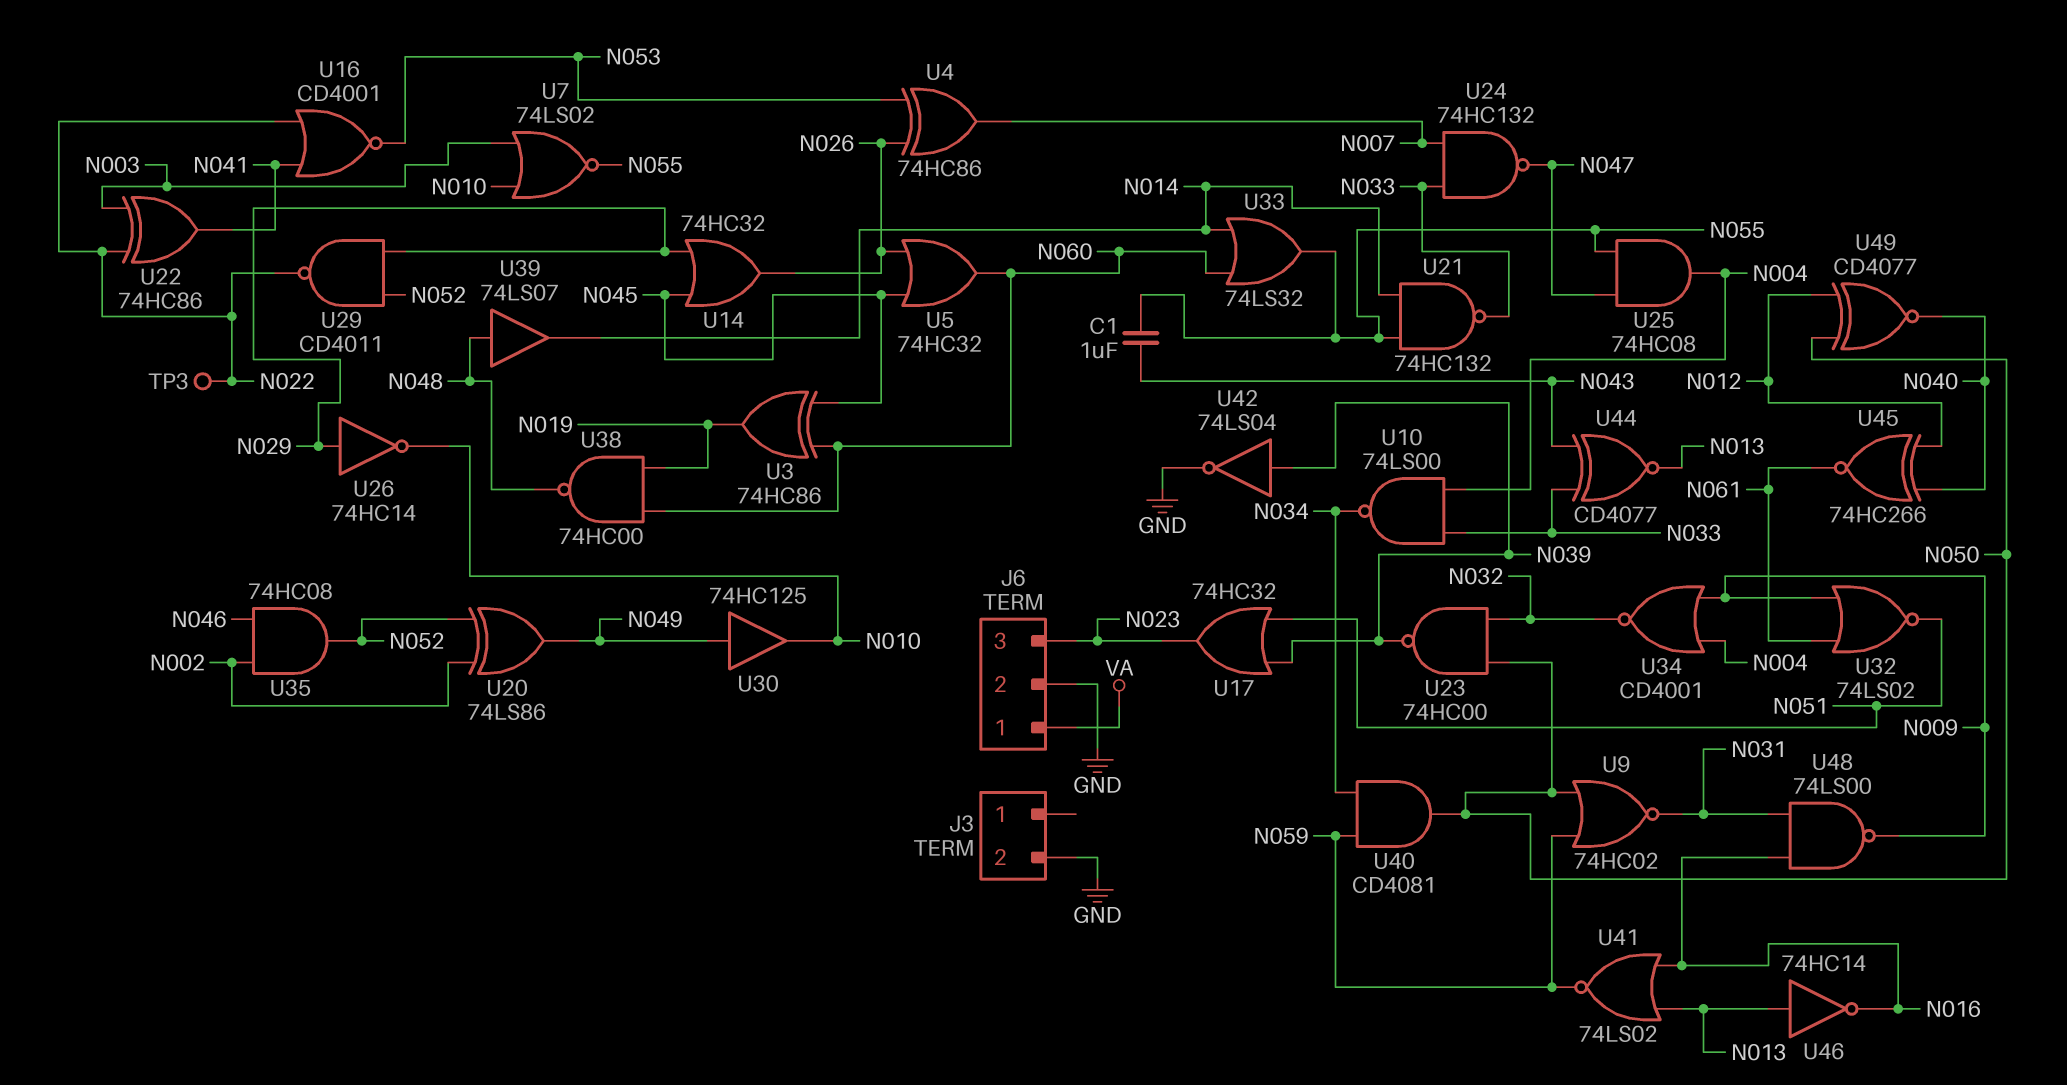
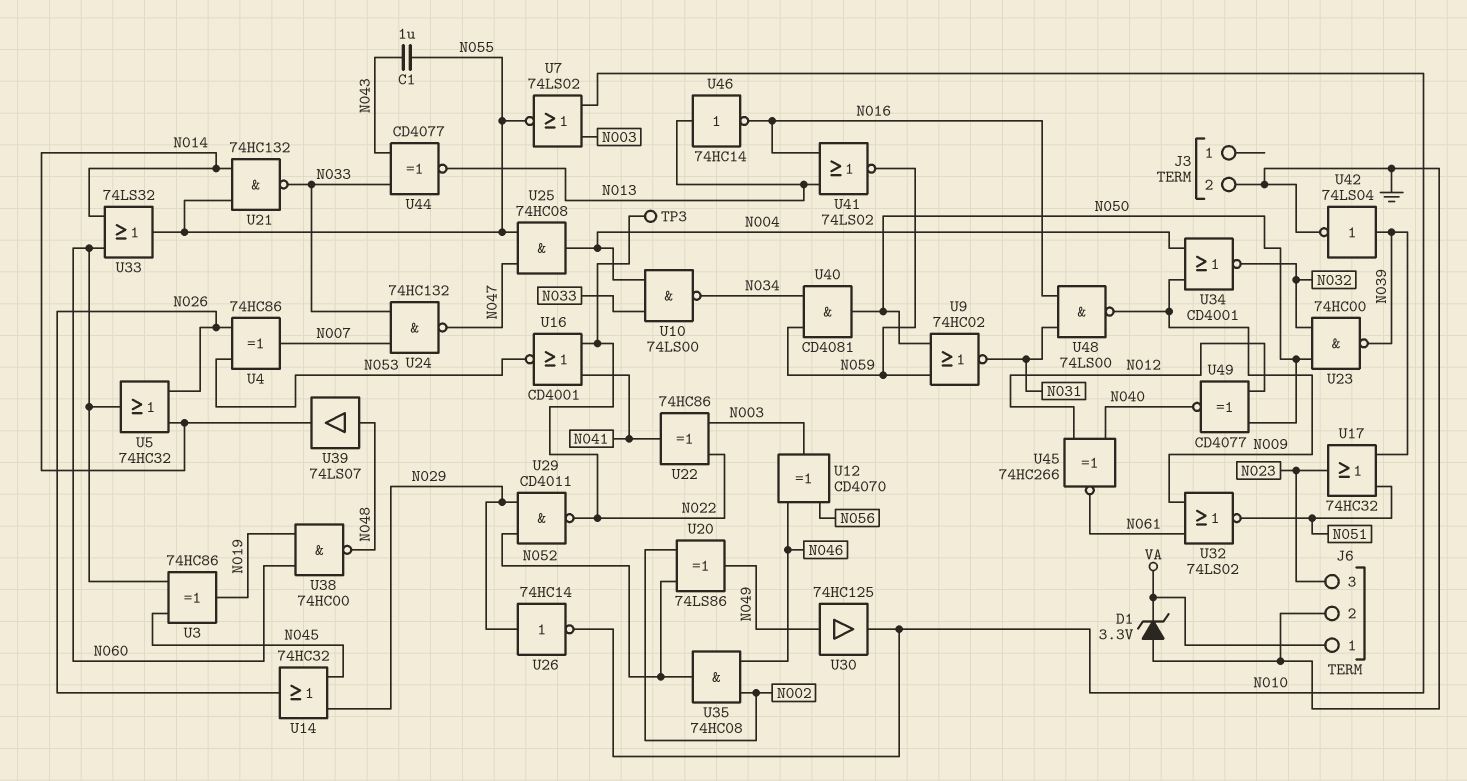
D1: none -> zener 3.3V (A GND, K VA)
U5: OR 74HC32 (in N026, in N045, out N060) -> OR 74HC32 (in N014, in N026, out N060)
U12: none -> XOR CD4070 (in N046, in N056, out N003)

